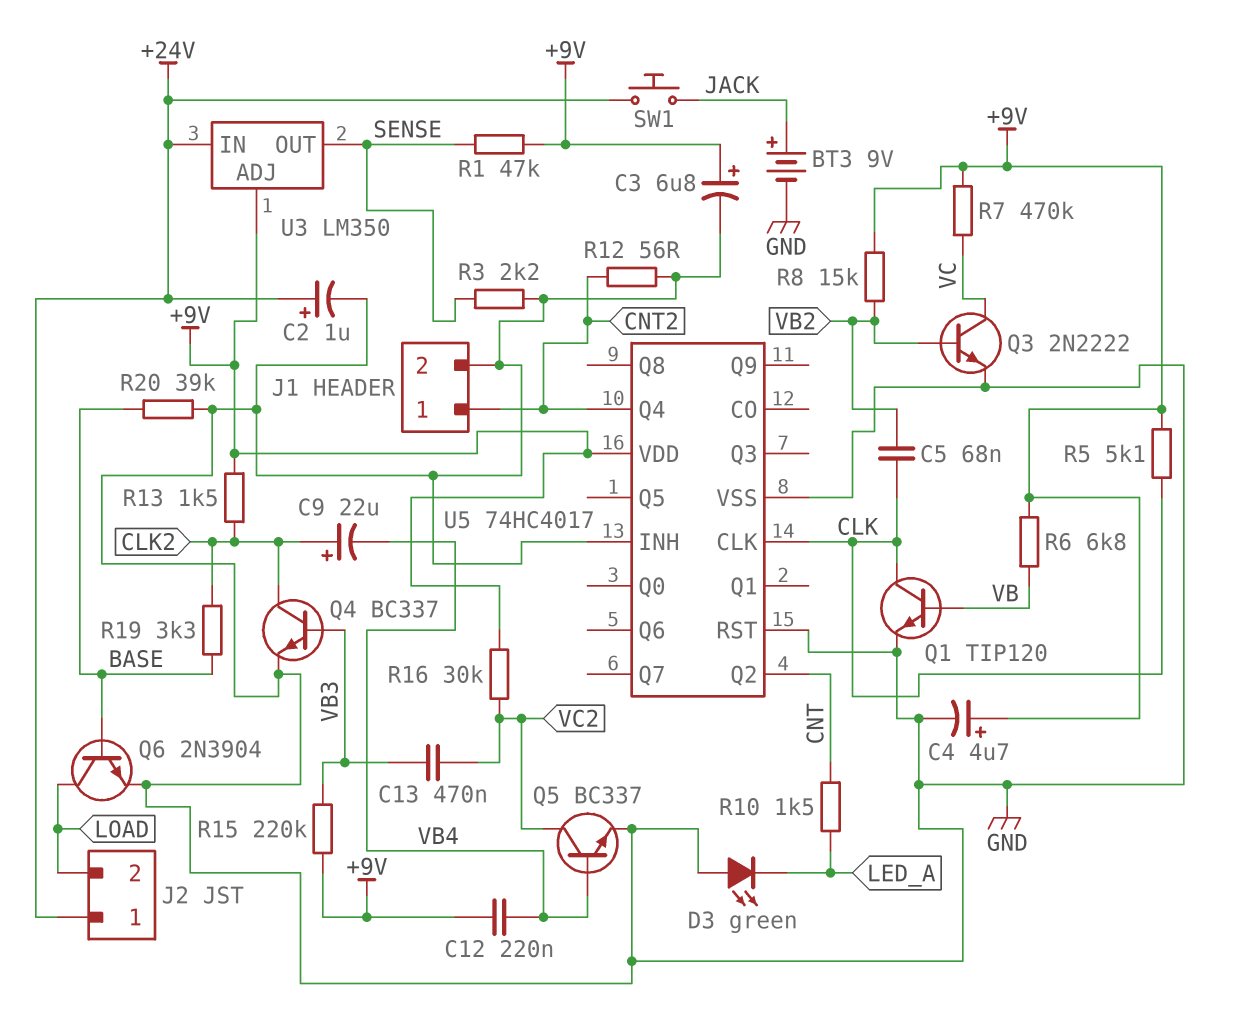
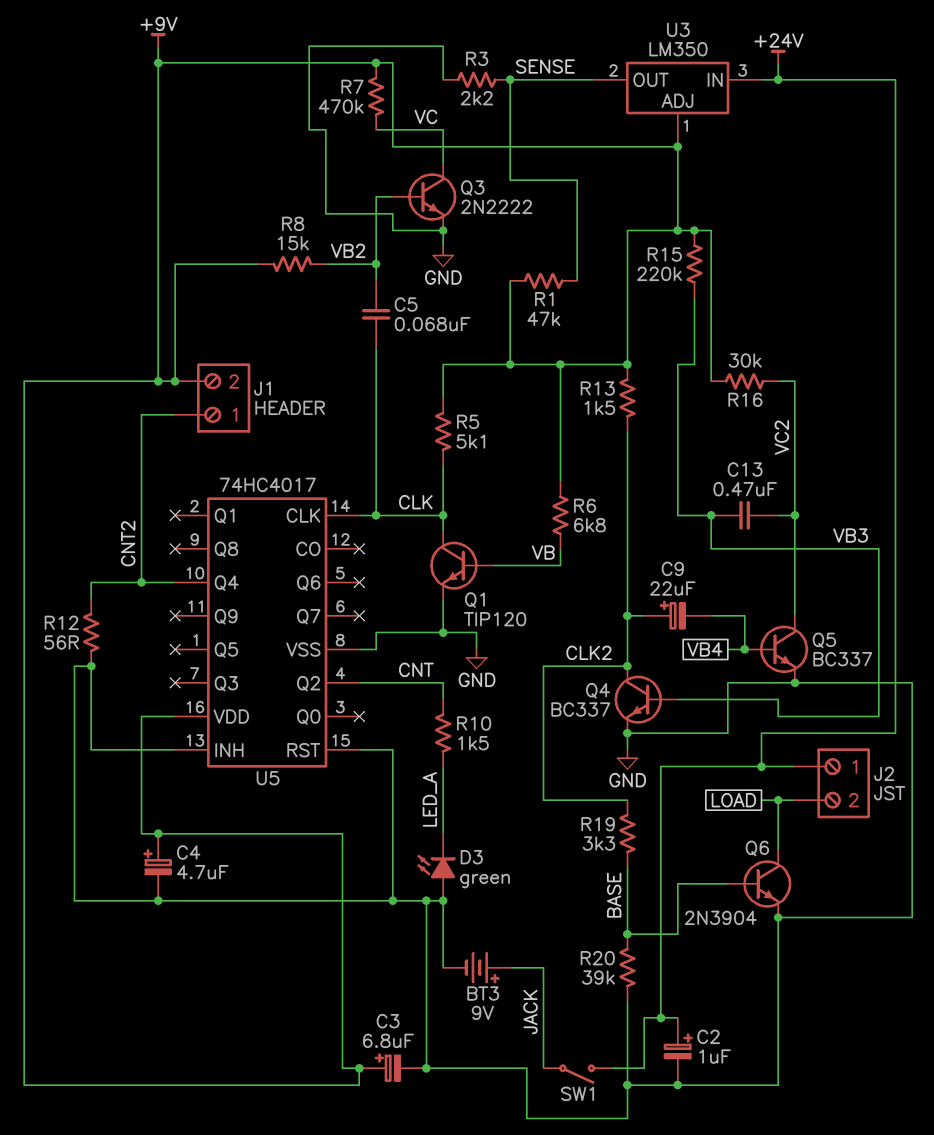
C12: 220nF (+9V, VB4) -> none
J1 pin 2: GND -> +9V
SW1: button (+24V, JACK) -> switch (+24V, JACK)

